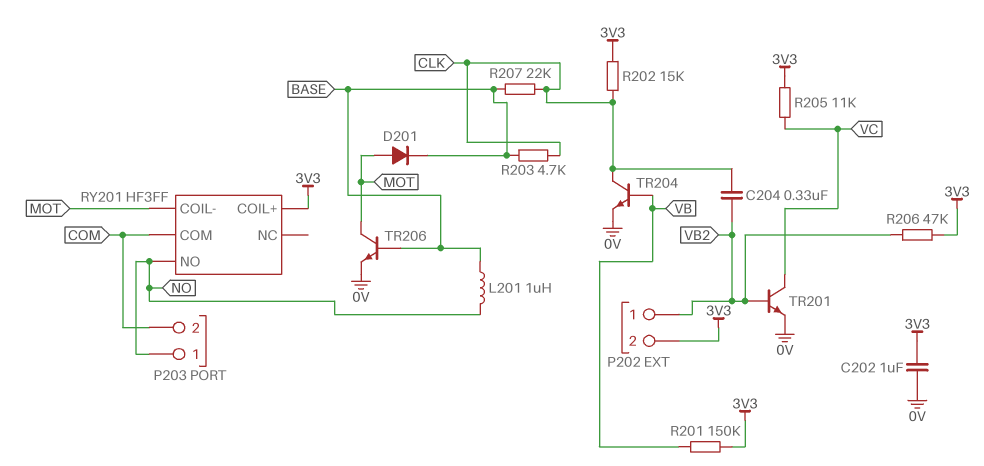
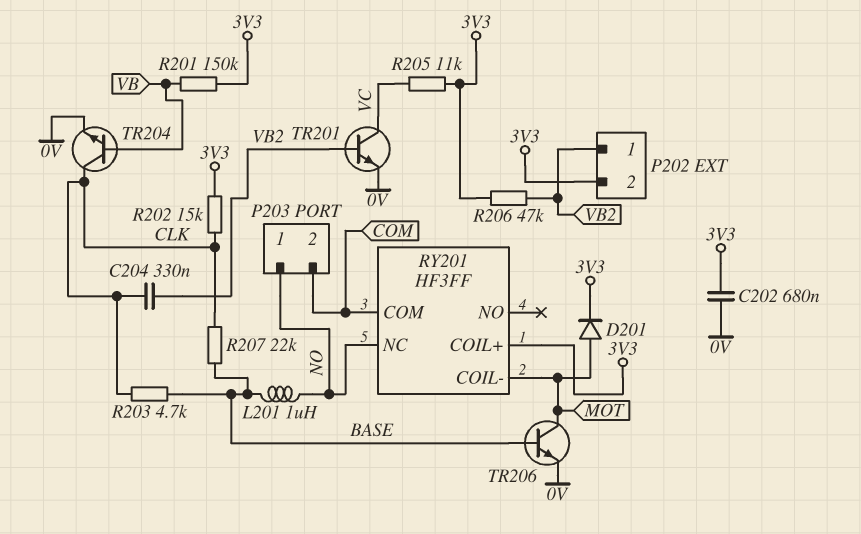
C202: 1uF (0V, 3V3) -> 680nF (0V, 3V3)
D201: diode (A MOT, K BASE) -> diode (A MOT, K 3V3)
RY201 pin NC: none -> NO
RY201 pin NO: NO -> none

